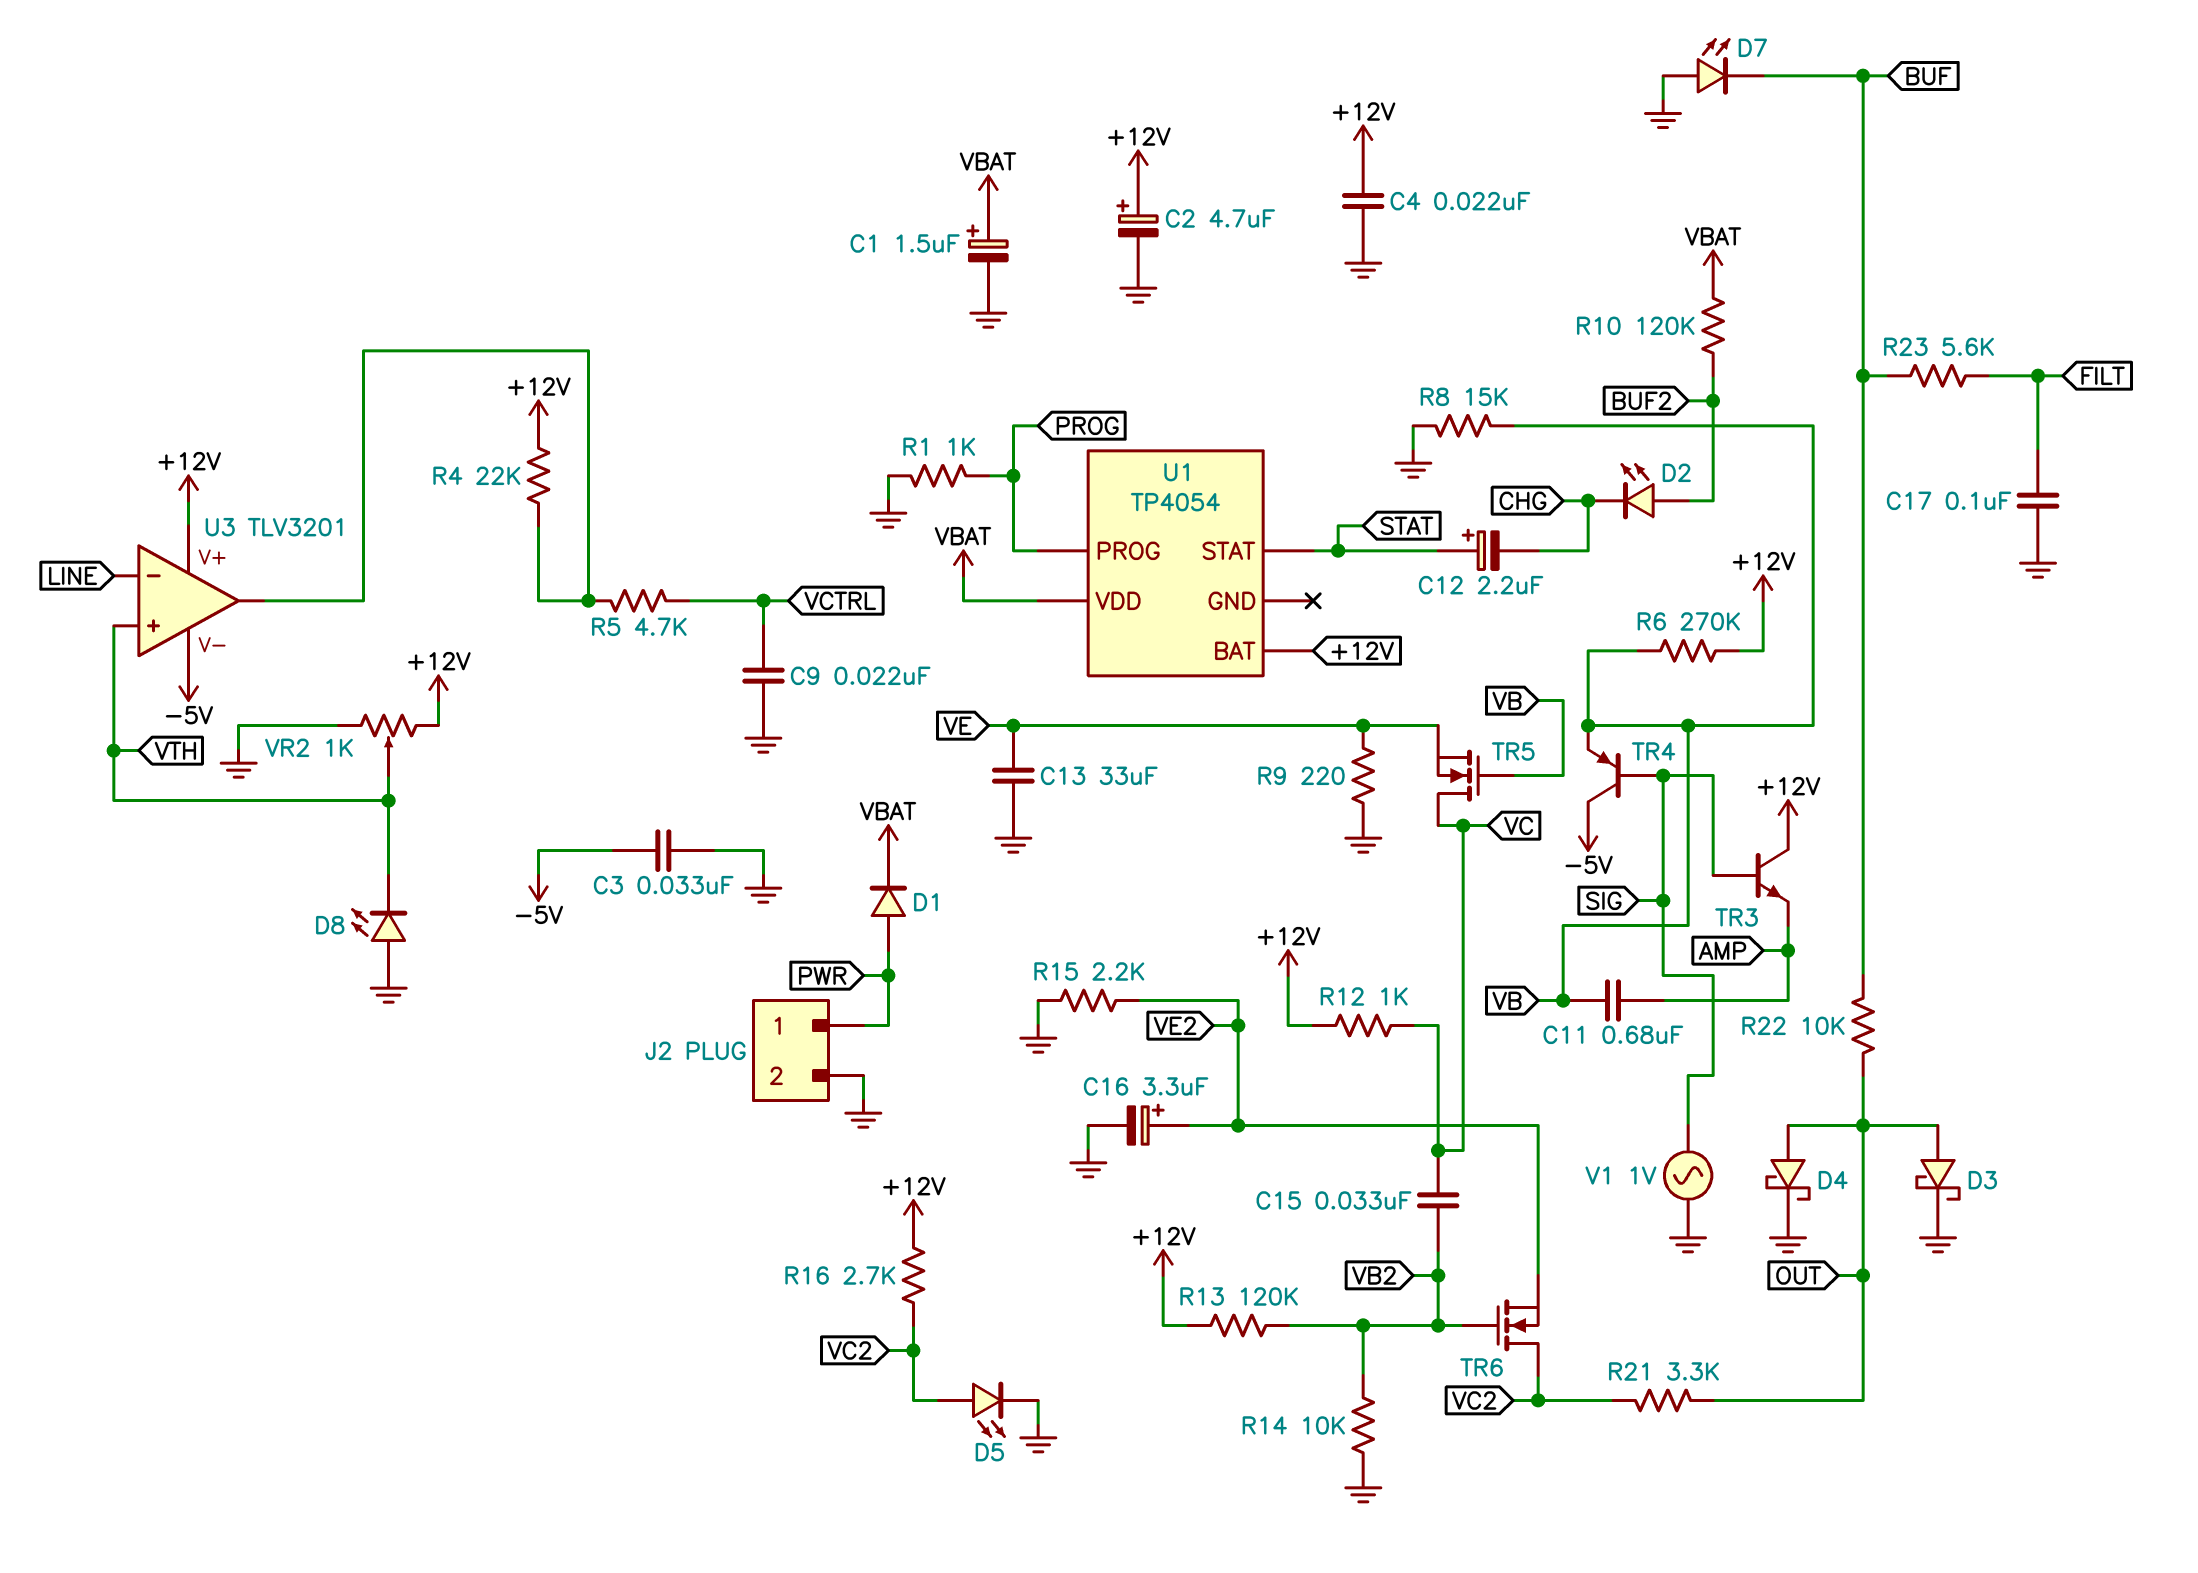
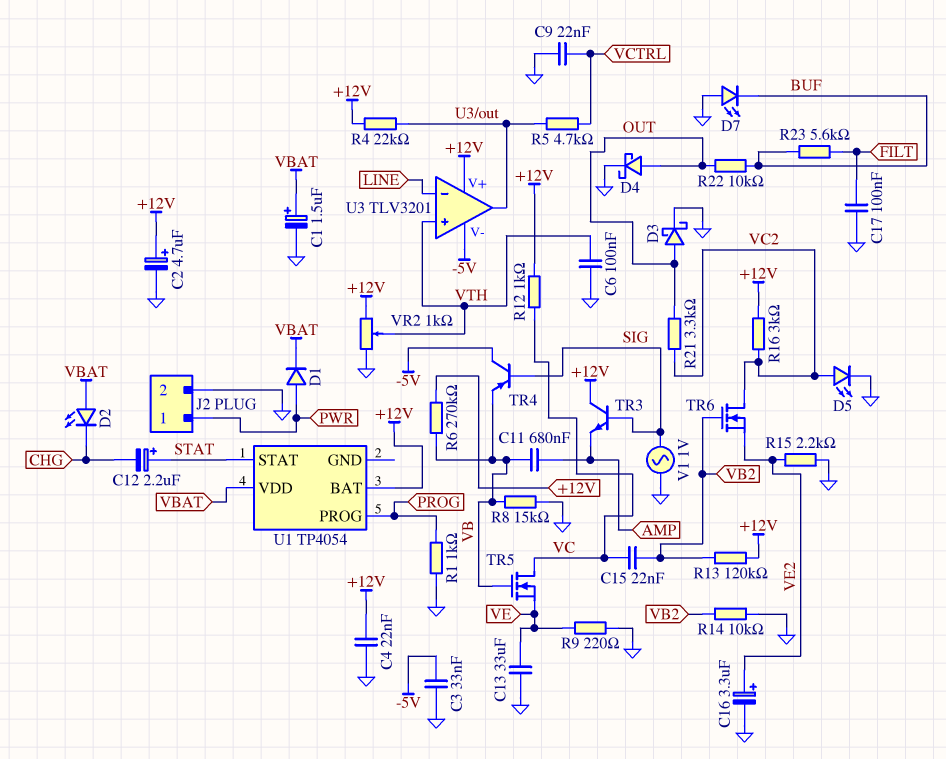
C6: none -> 100nF (GND, VTH)
C15: 33nF (VB2, VC) -> 22nF (VB2, VC)
D2: LED (A BUF2, K CHG) -> LED (A VBAT, K CHG)
D8: LED (A GND, K VTH) -> none
R10: 120k (BUF2, VBAT) -> none
R16: 2.7k (+12V, VC2) -> 3k (+12V, VC2)

